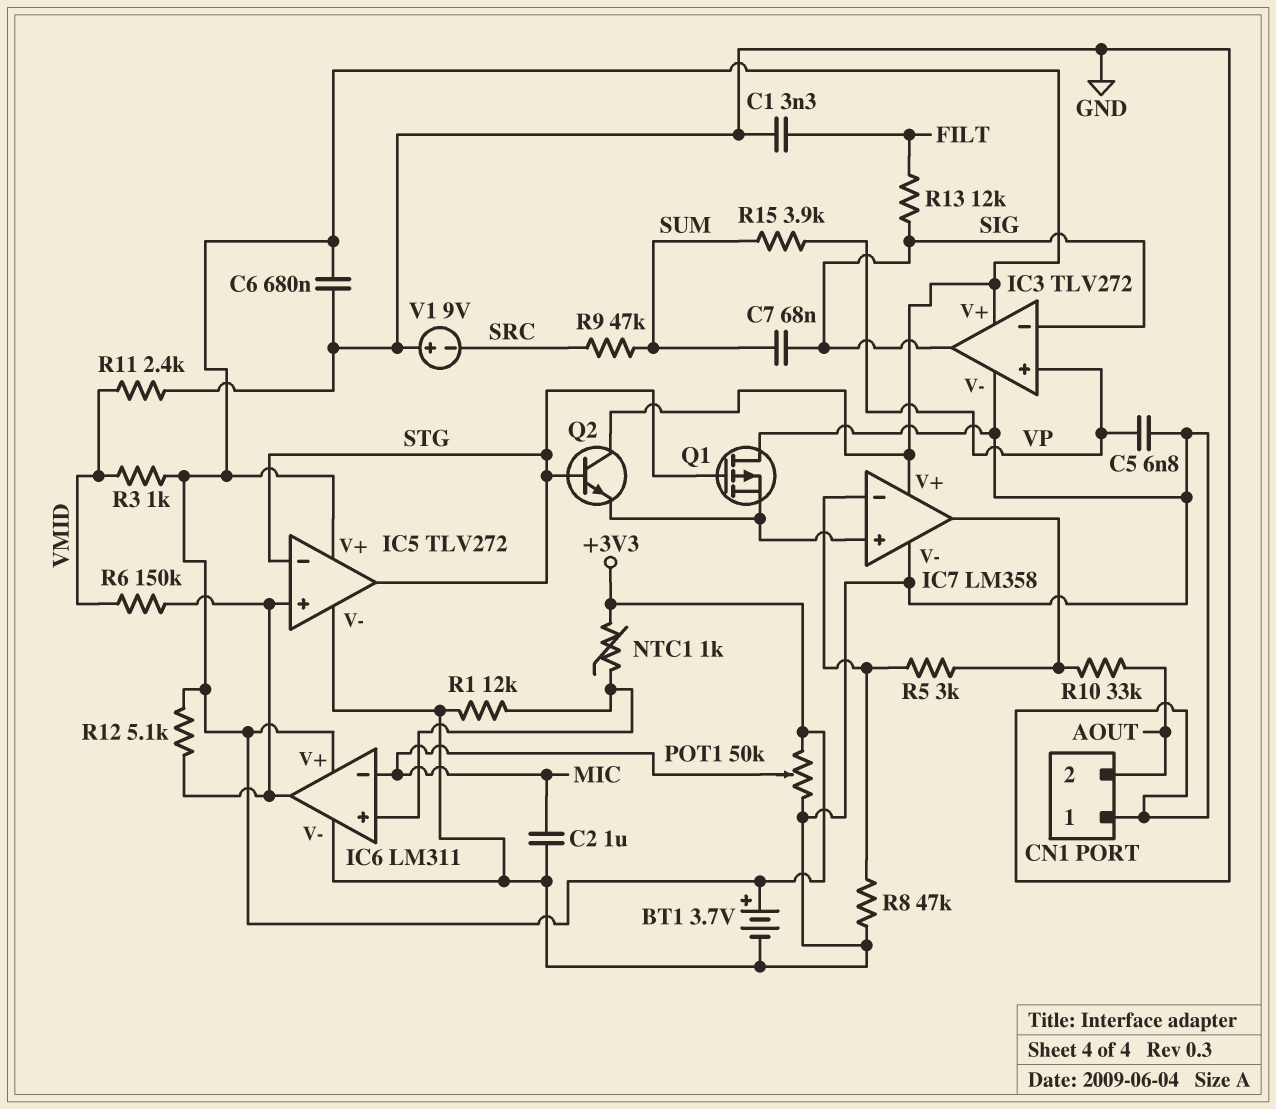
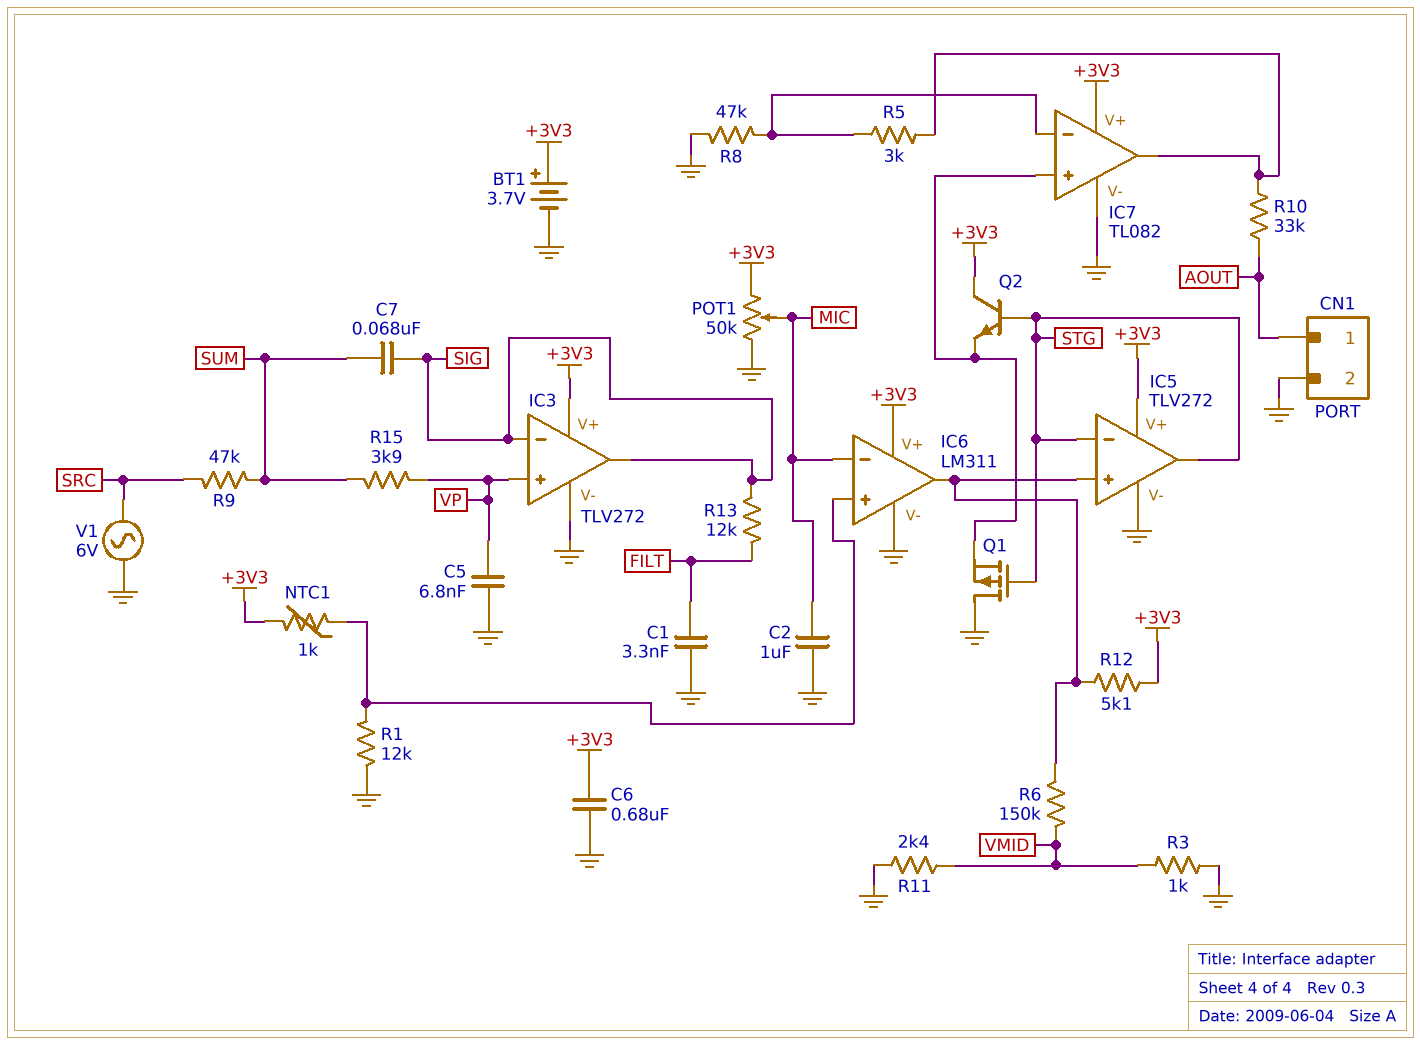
CN1 pin 1: GND -> AOUT
CN1 pin 2: AOUT -> GND
IC7: LM358 -> TL082
R3: 1k (+3V3, VMID) -> 1k (GND, VMID)
V1: 9V (plus GND, minus SRC) -> AC 6V (GND, SRC)

